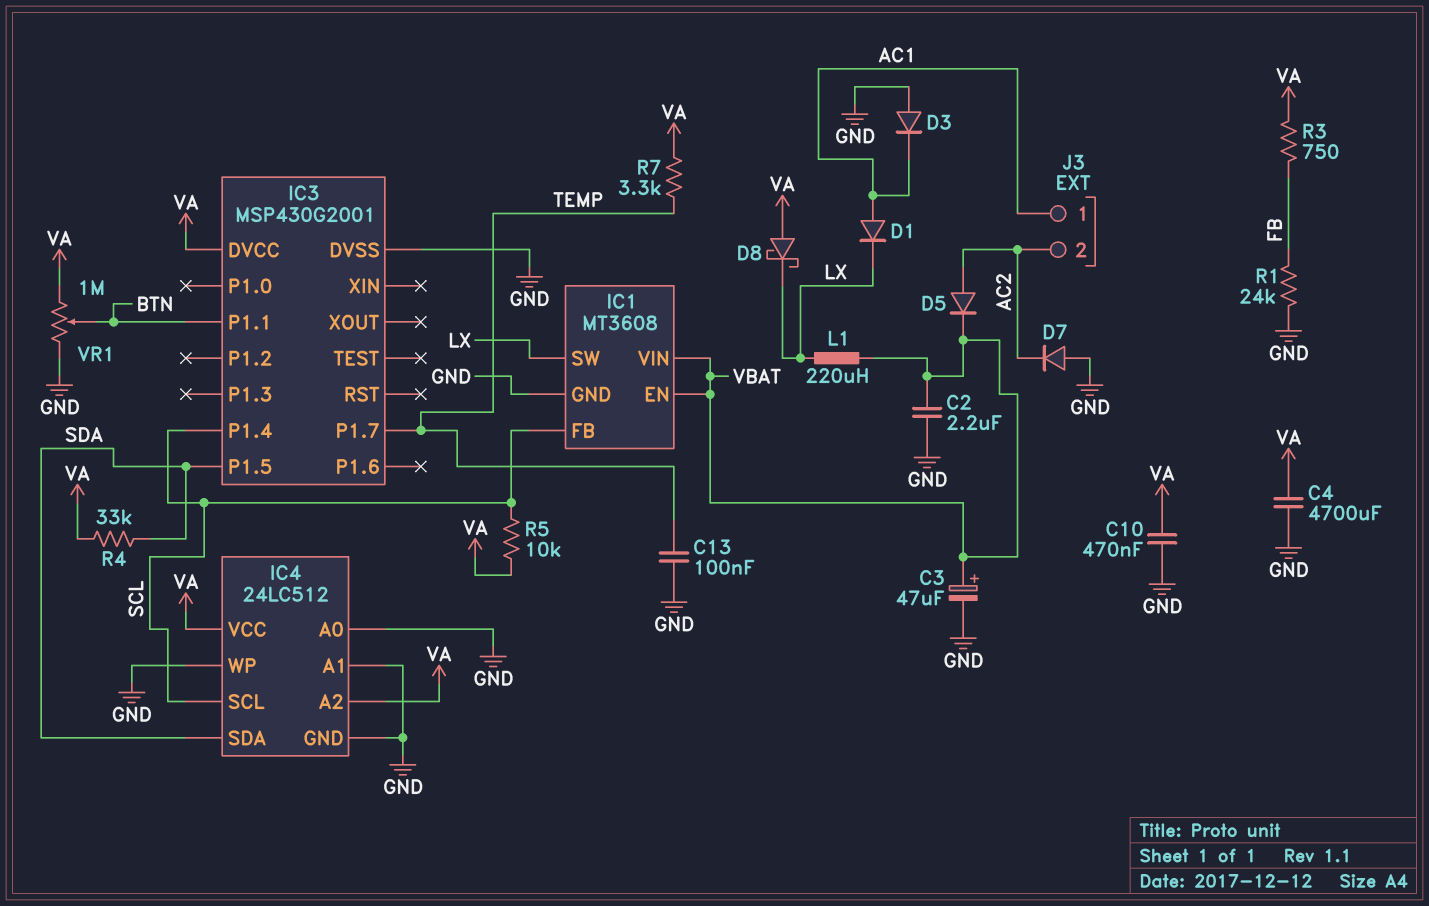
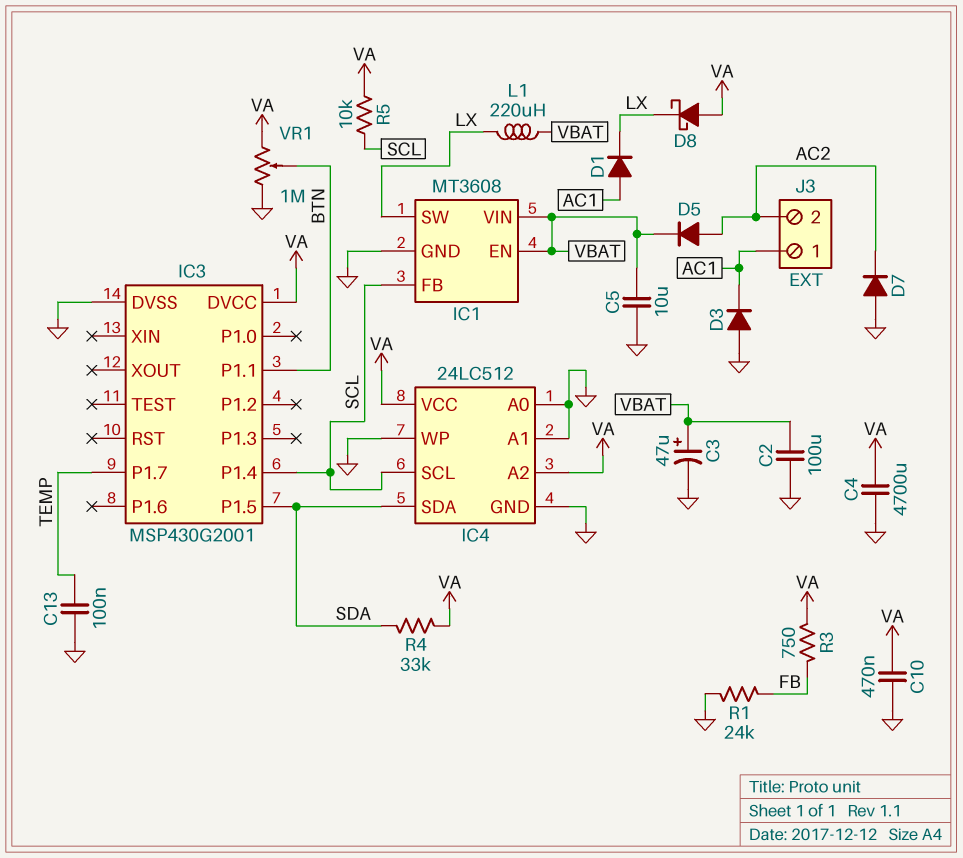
C2: 2.2uF (GND, VBAT) -> 100uF (GND, VBAT)
C5: none -> 10uF (GND, VBAT)
R7: 3.3k (TEMP, VA) -> none

